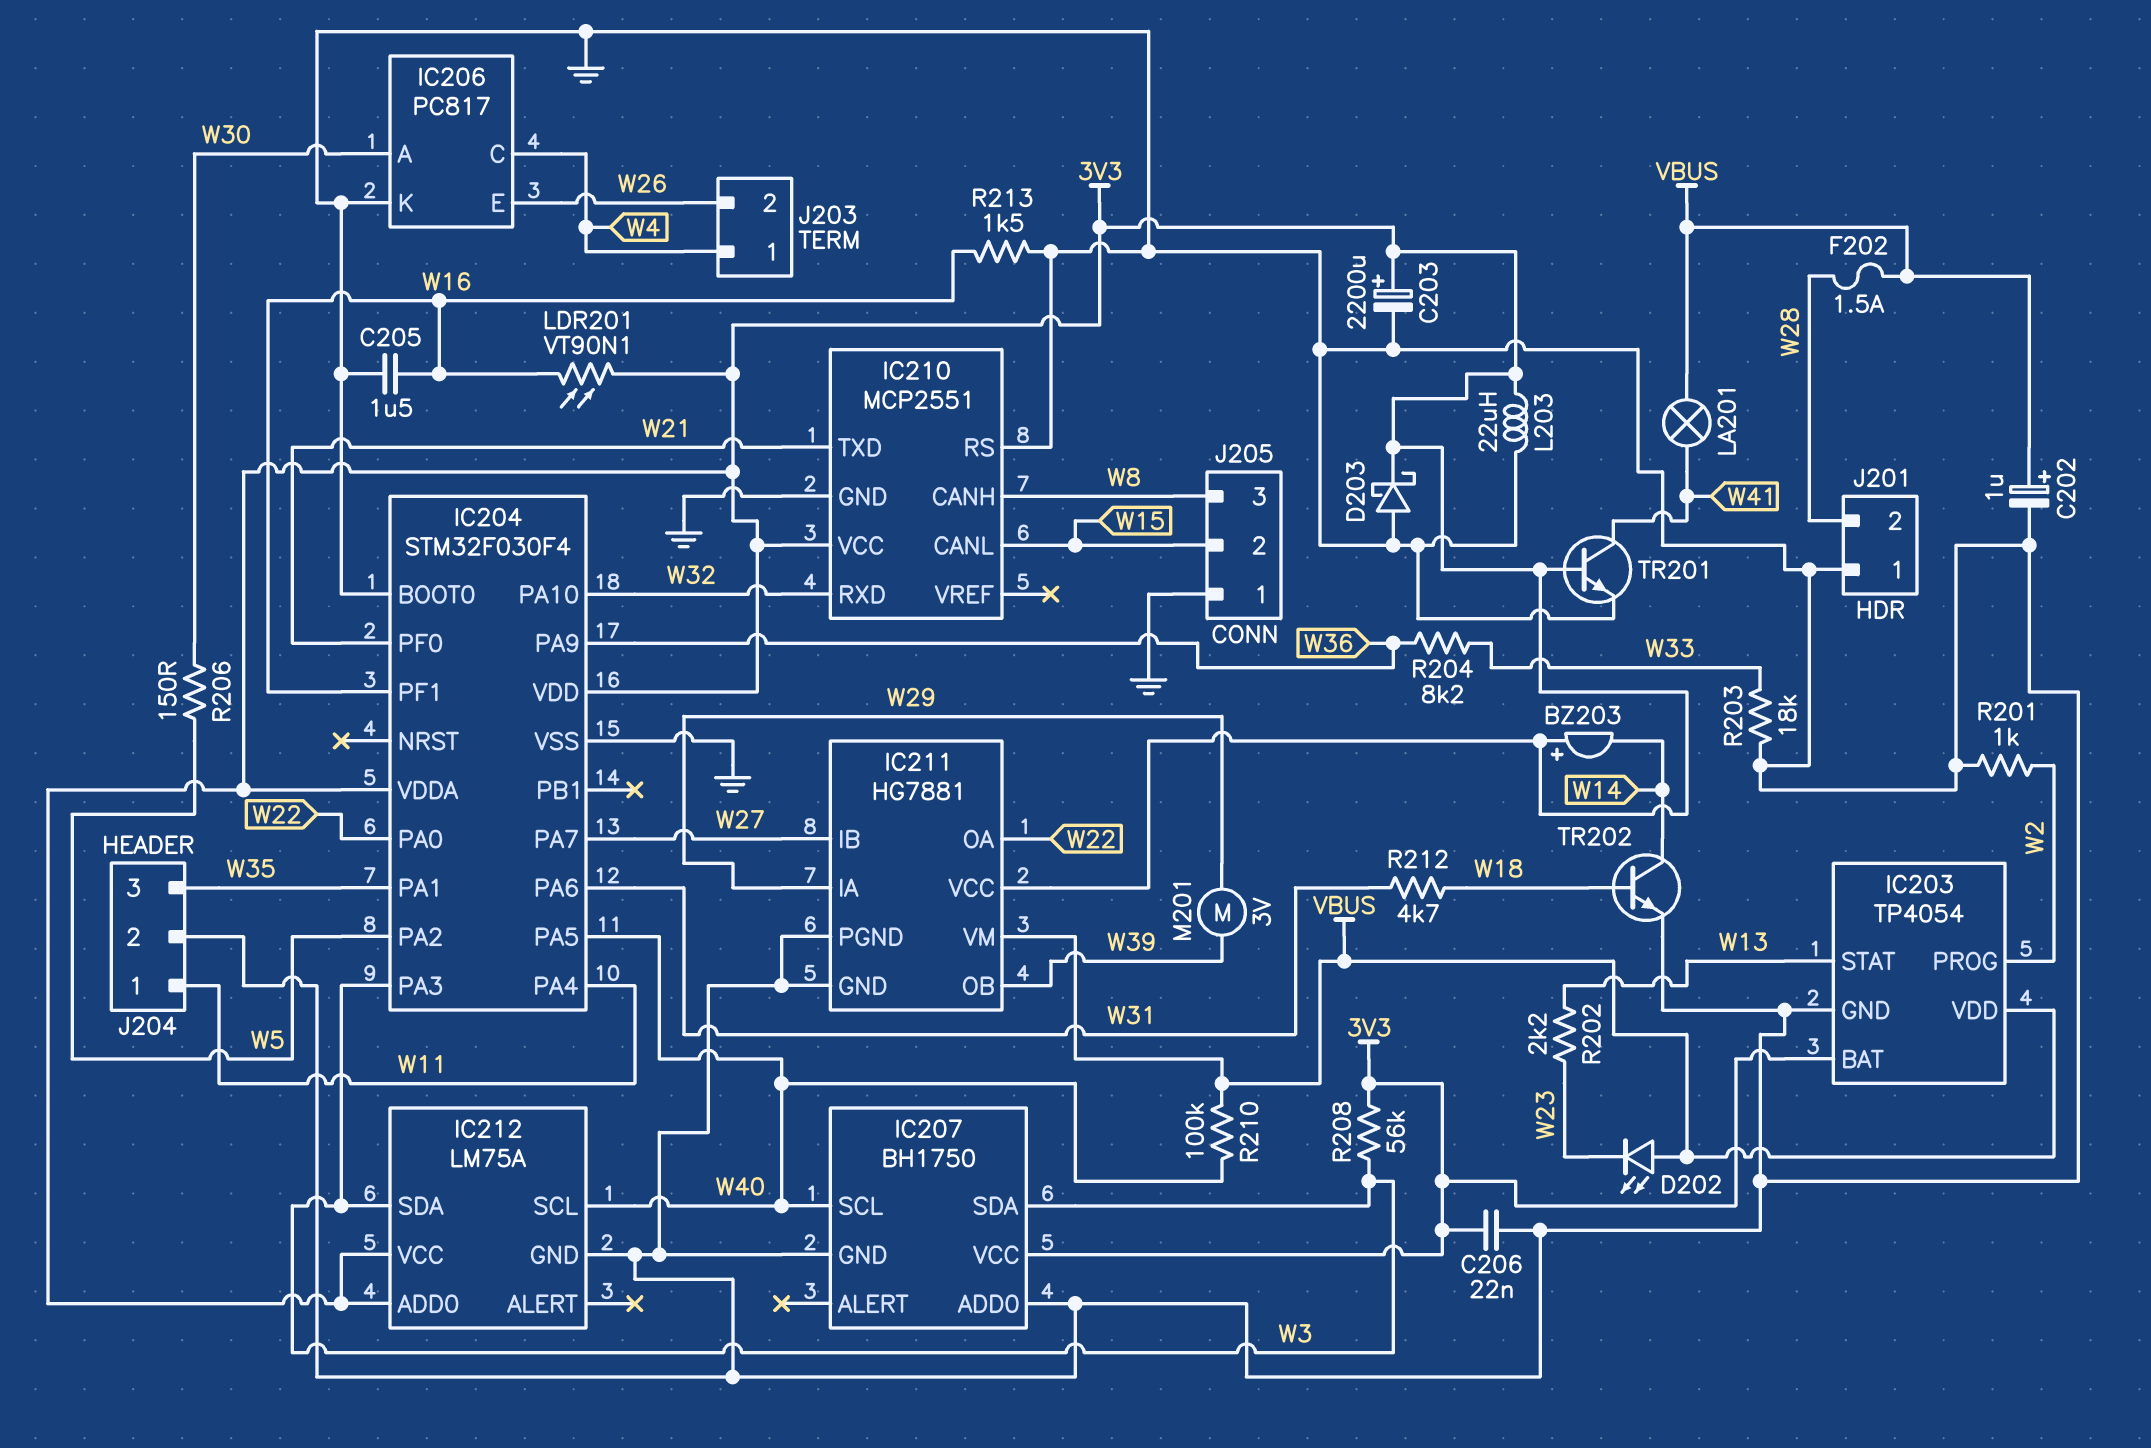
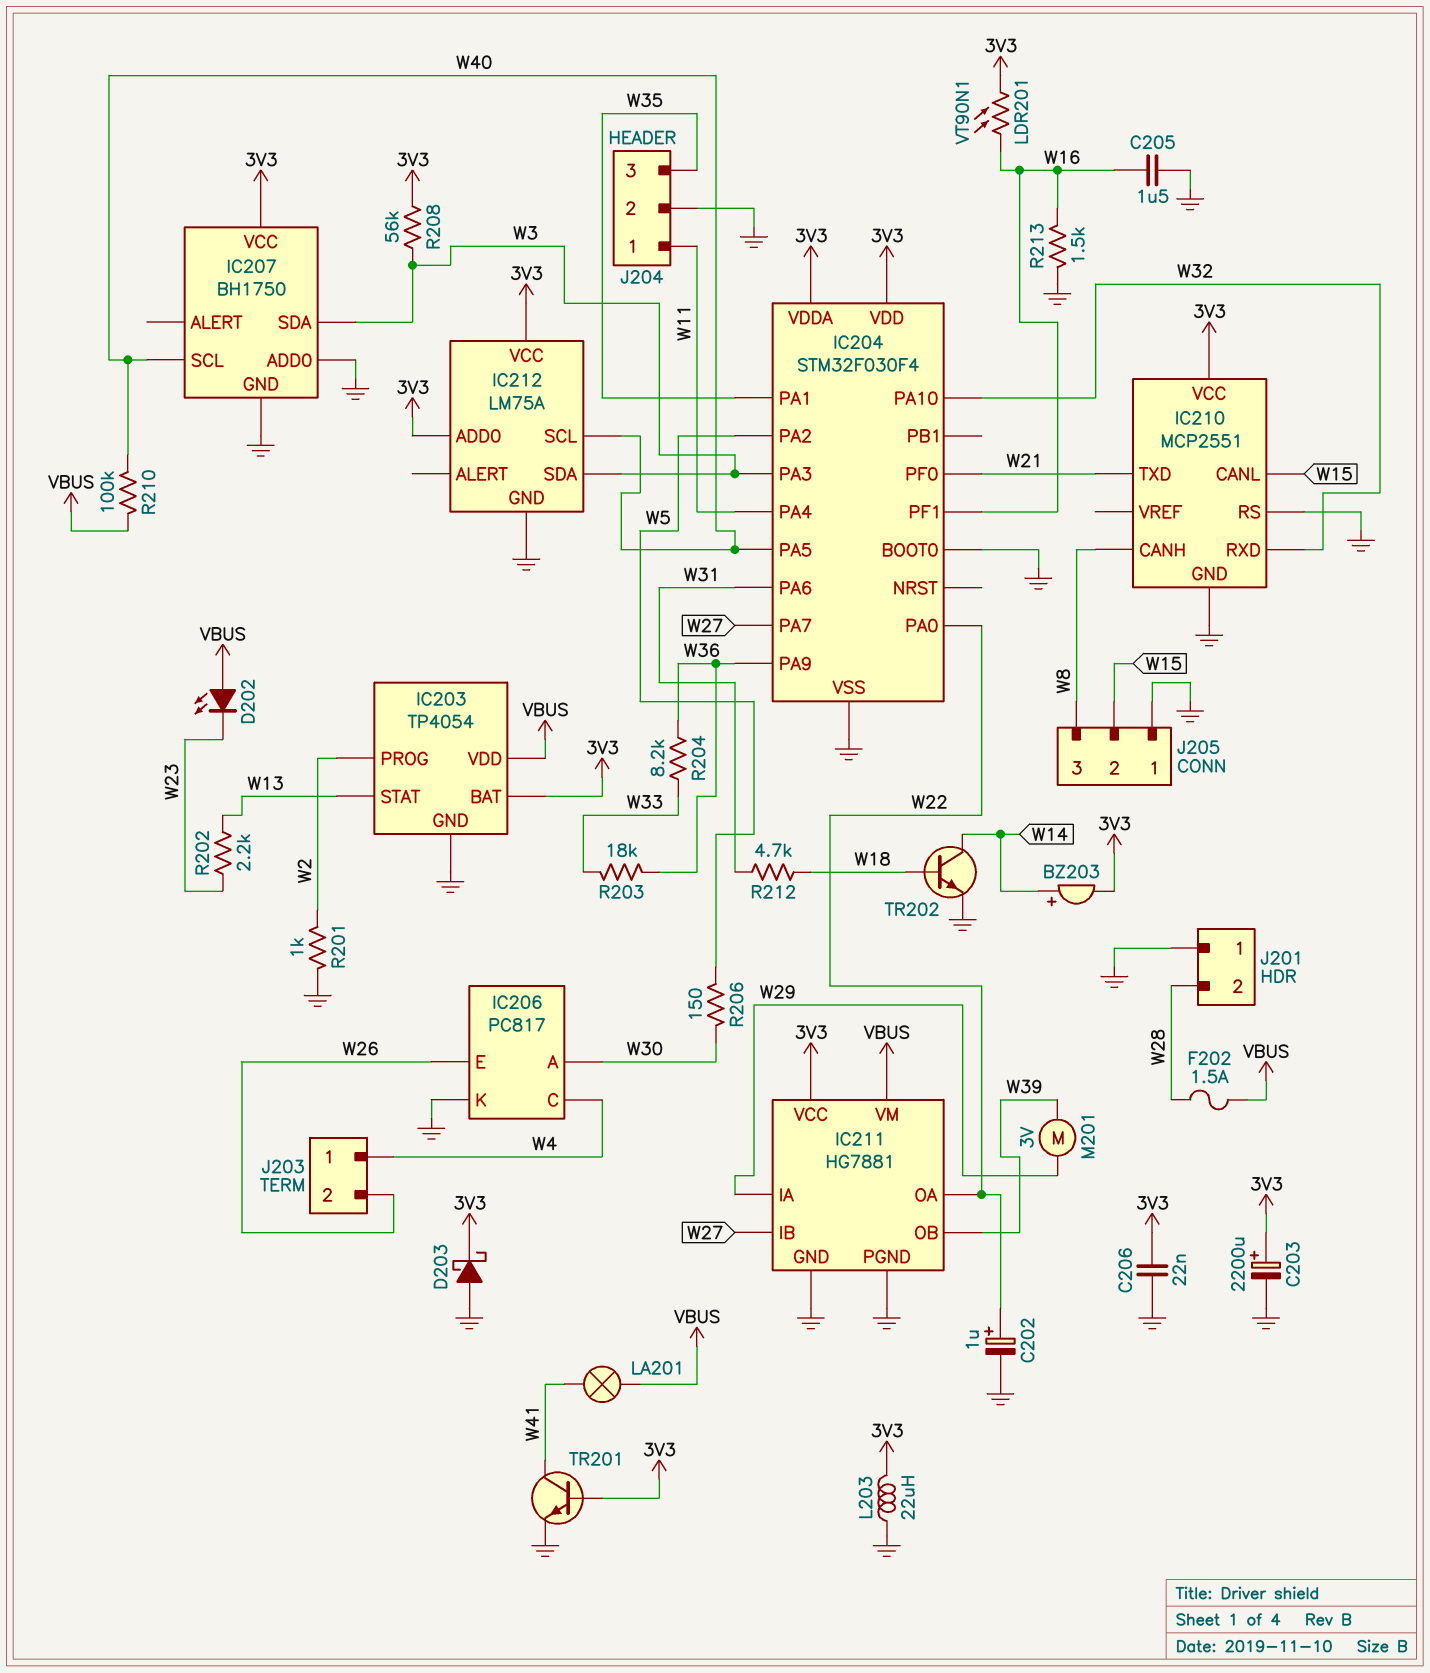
BZ203: buzzer (plus 3V3, minus W14) -> buzzer (plus W14, minus 3V3)
C202: 1uF (plus VBUS, minus GND) -> 1uF (plus W22, minus GND)
R203: 18k (GND, W33) -> 18k (W33, W36)

